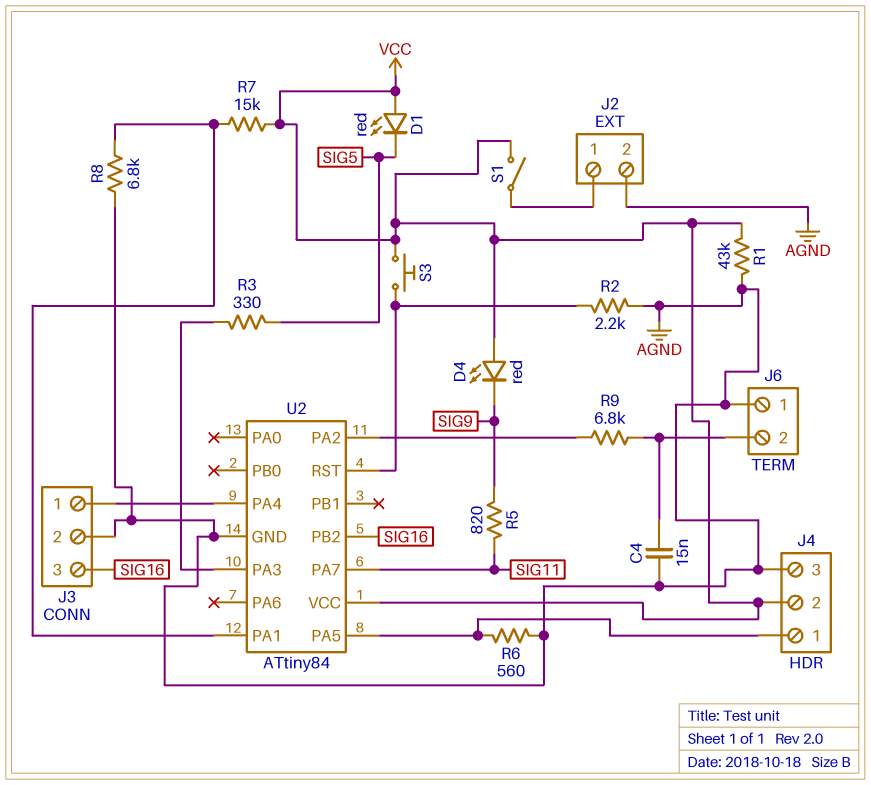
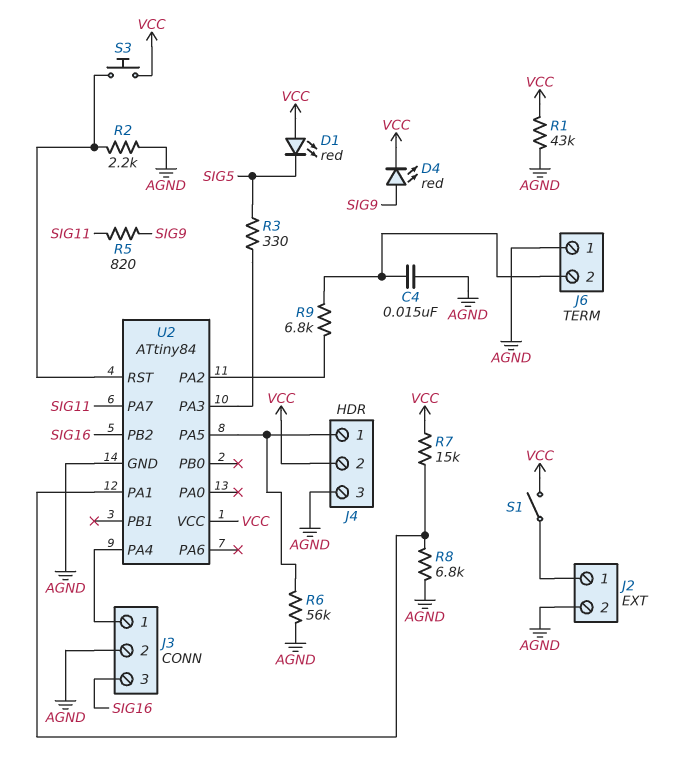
D4: LED red (A VCC, K SIG9) -> LED red (A SIG9, K VCC)
R6: 560 (AGND, J4/1) -> 56k (AGND, J4/1)

